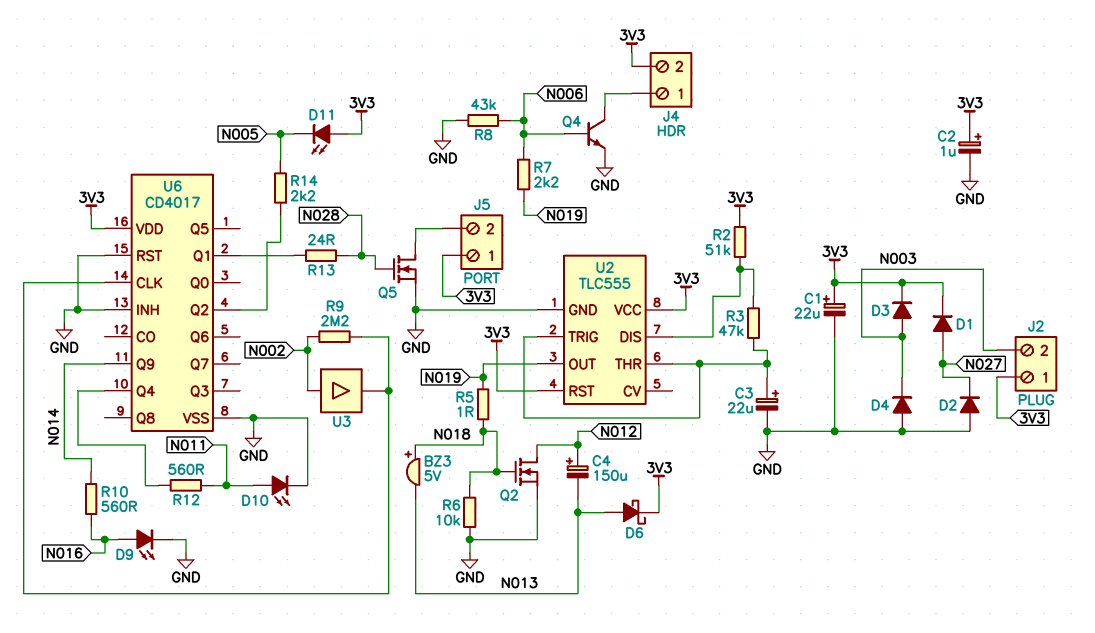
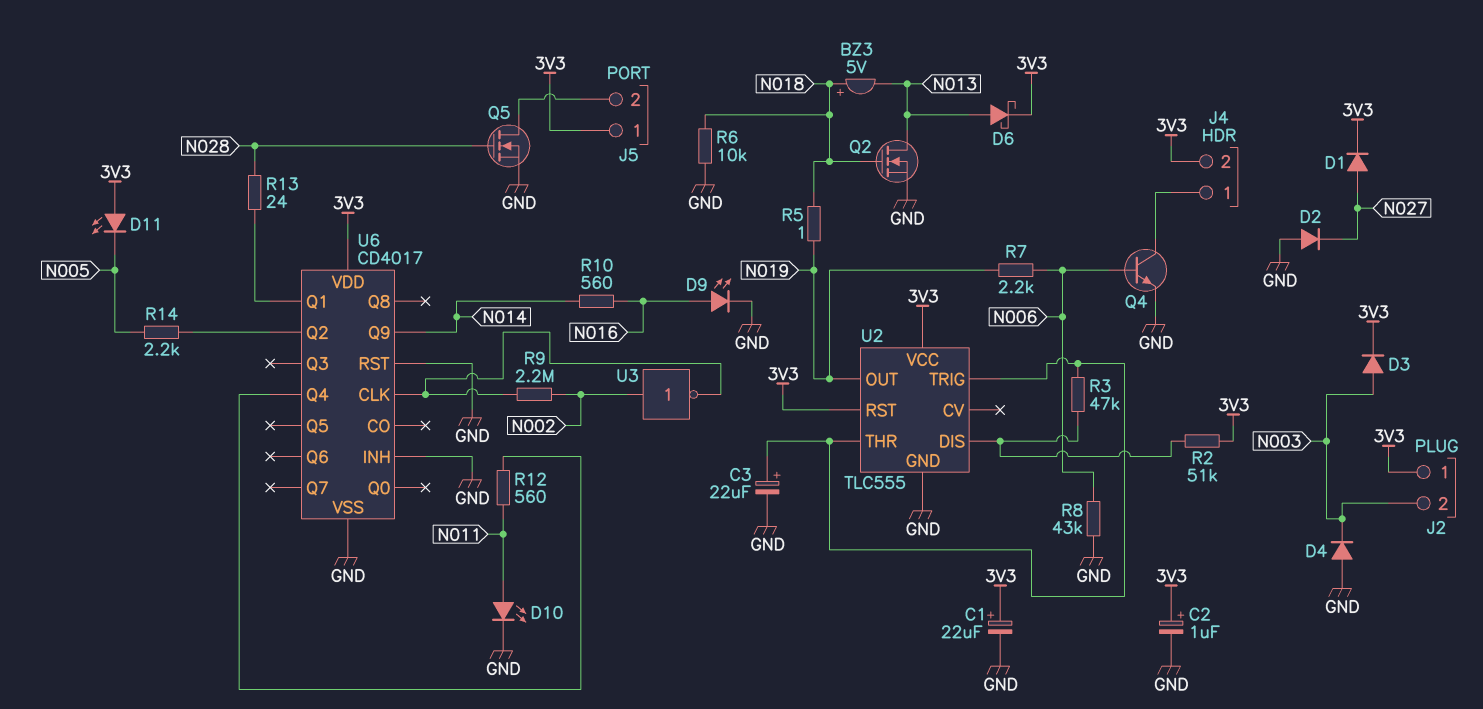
C4: 150uF (plus N012, minus N013) -> none
Q2: NMOS (G N018, D N012, S GND) -> NMOS (G N018, D N013, S GND)
U3: buffer (in N002, out U6/CLK) -> NOT (in N002, out U6/CLK)

